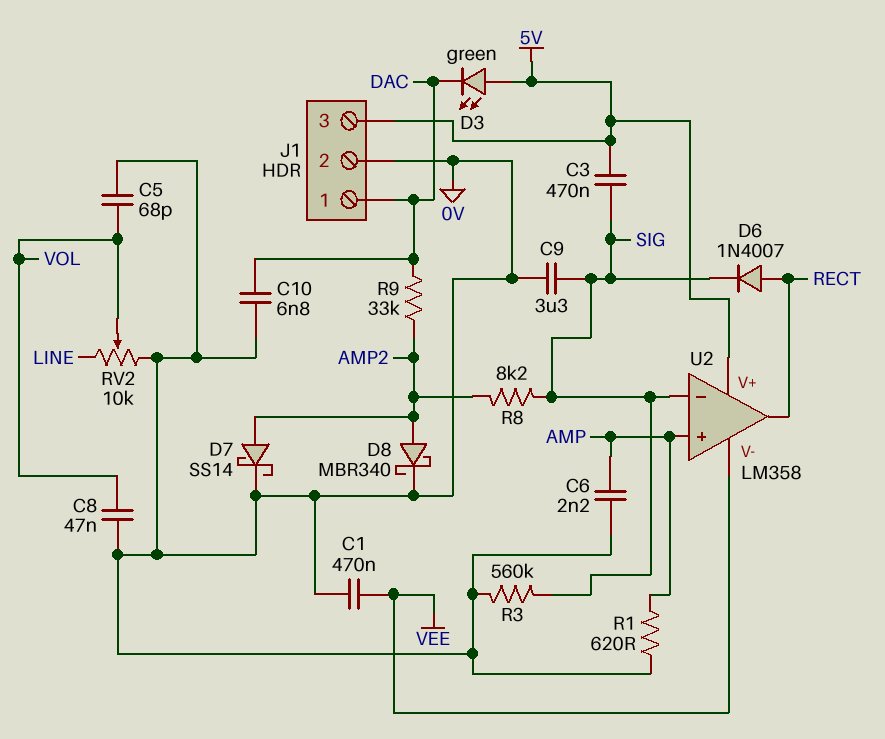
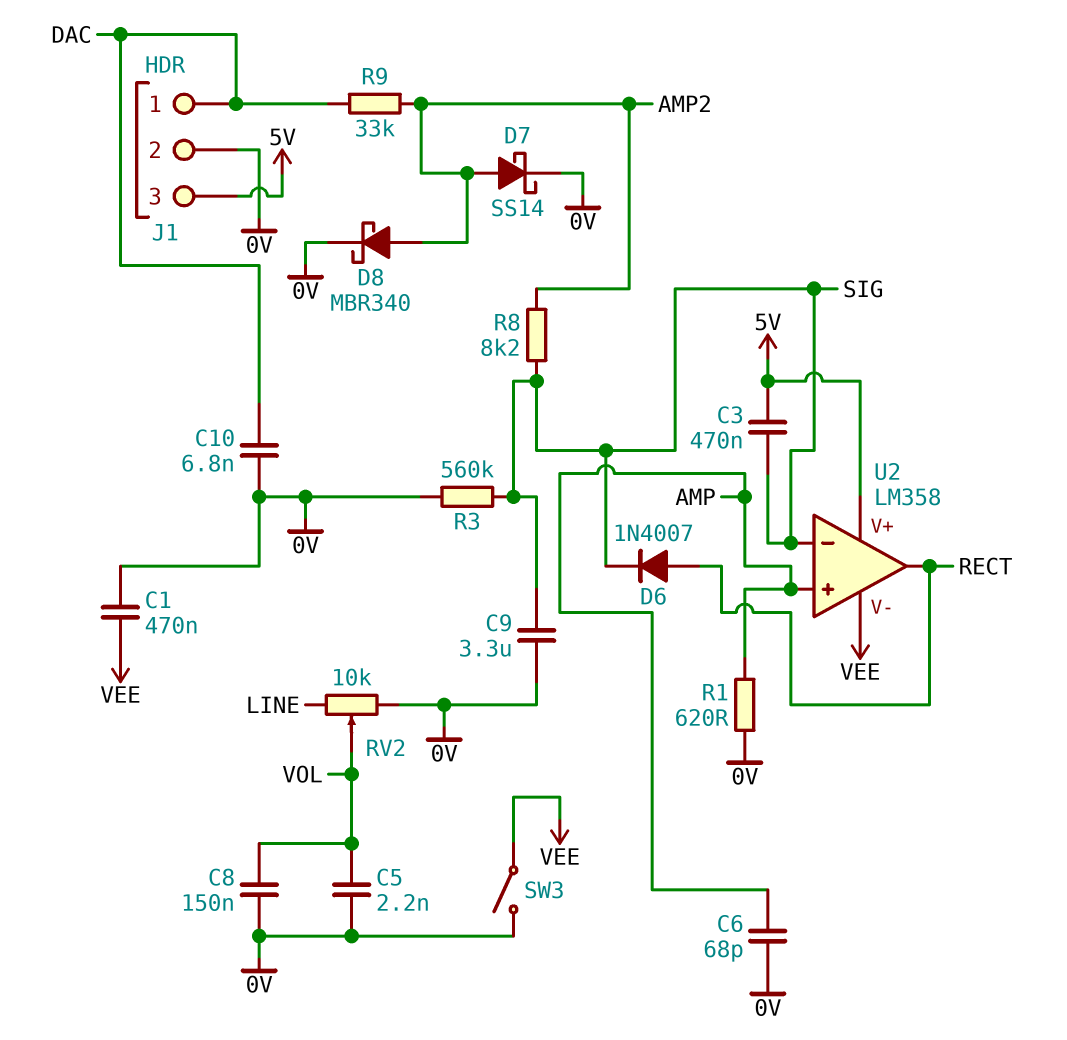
C5: 68pF (0V, VOL) -> 2.2nF (0V, VOL)
C6: 2.2nF (0V, AMP) -> 68pF (0V, AMP)
C8: 47nF (0V, VOL) -> 150nF (0V, VOL)
D3: LED green (A 5V, K DAC) -> none
SW3: none -> switch (0V, VEE)

